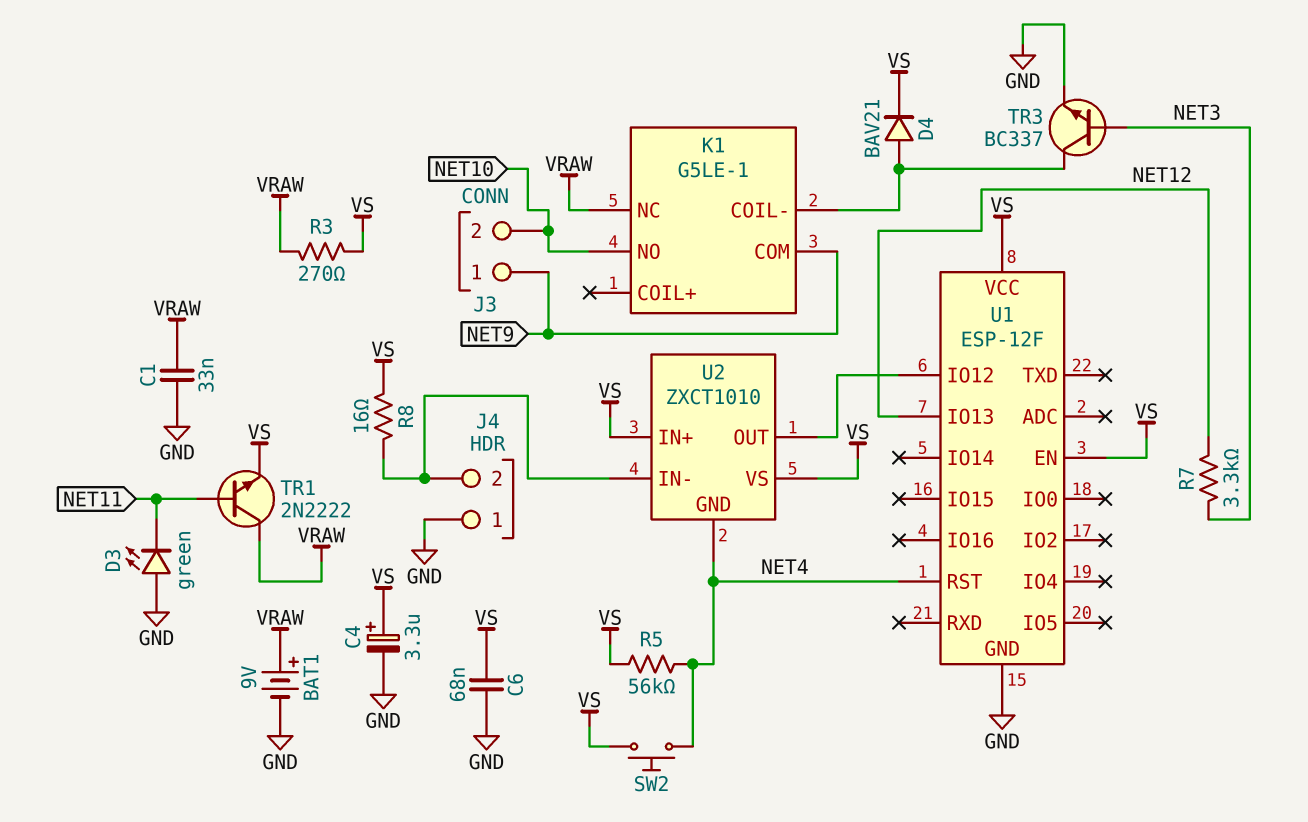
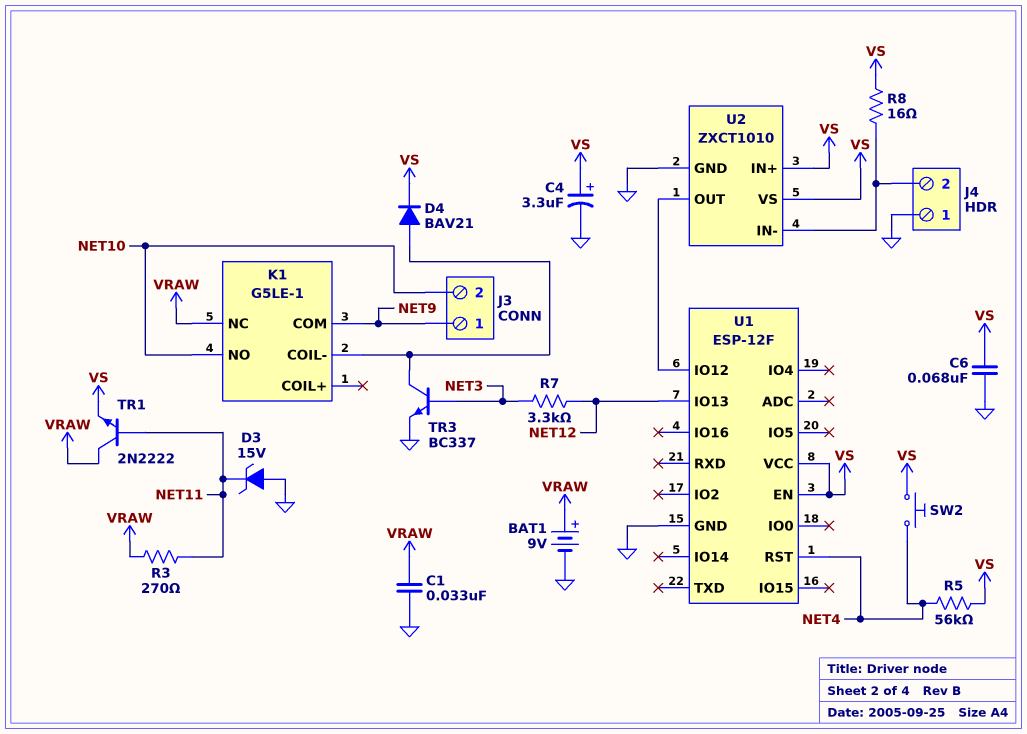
D3: LED green (A GND, K NET11) -> zener 15V (A GND, K NET11)
R3: 270 (VRAW, VS) -> 270 (NET11, VRAW)
U2 pin GND: NET4 -> GND

